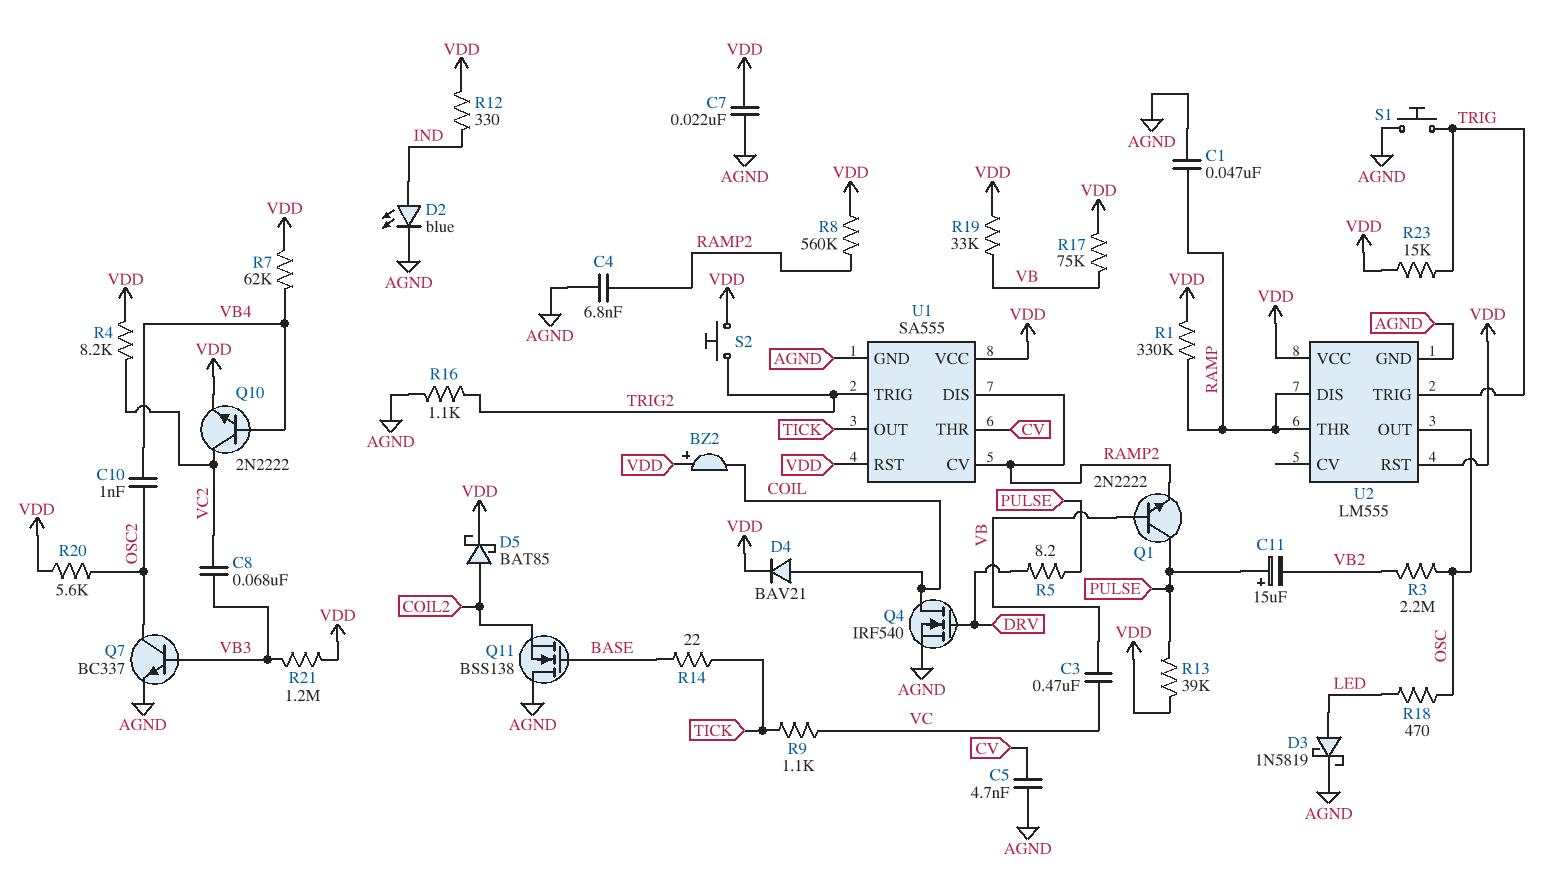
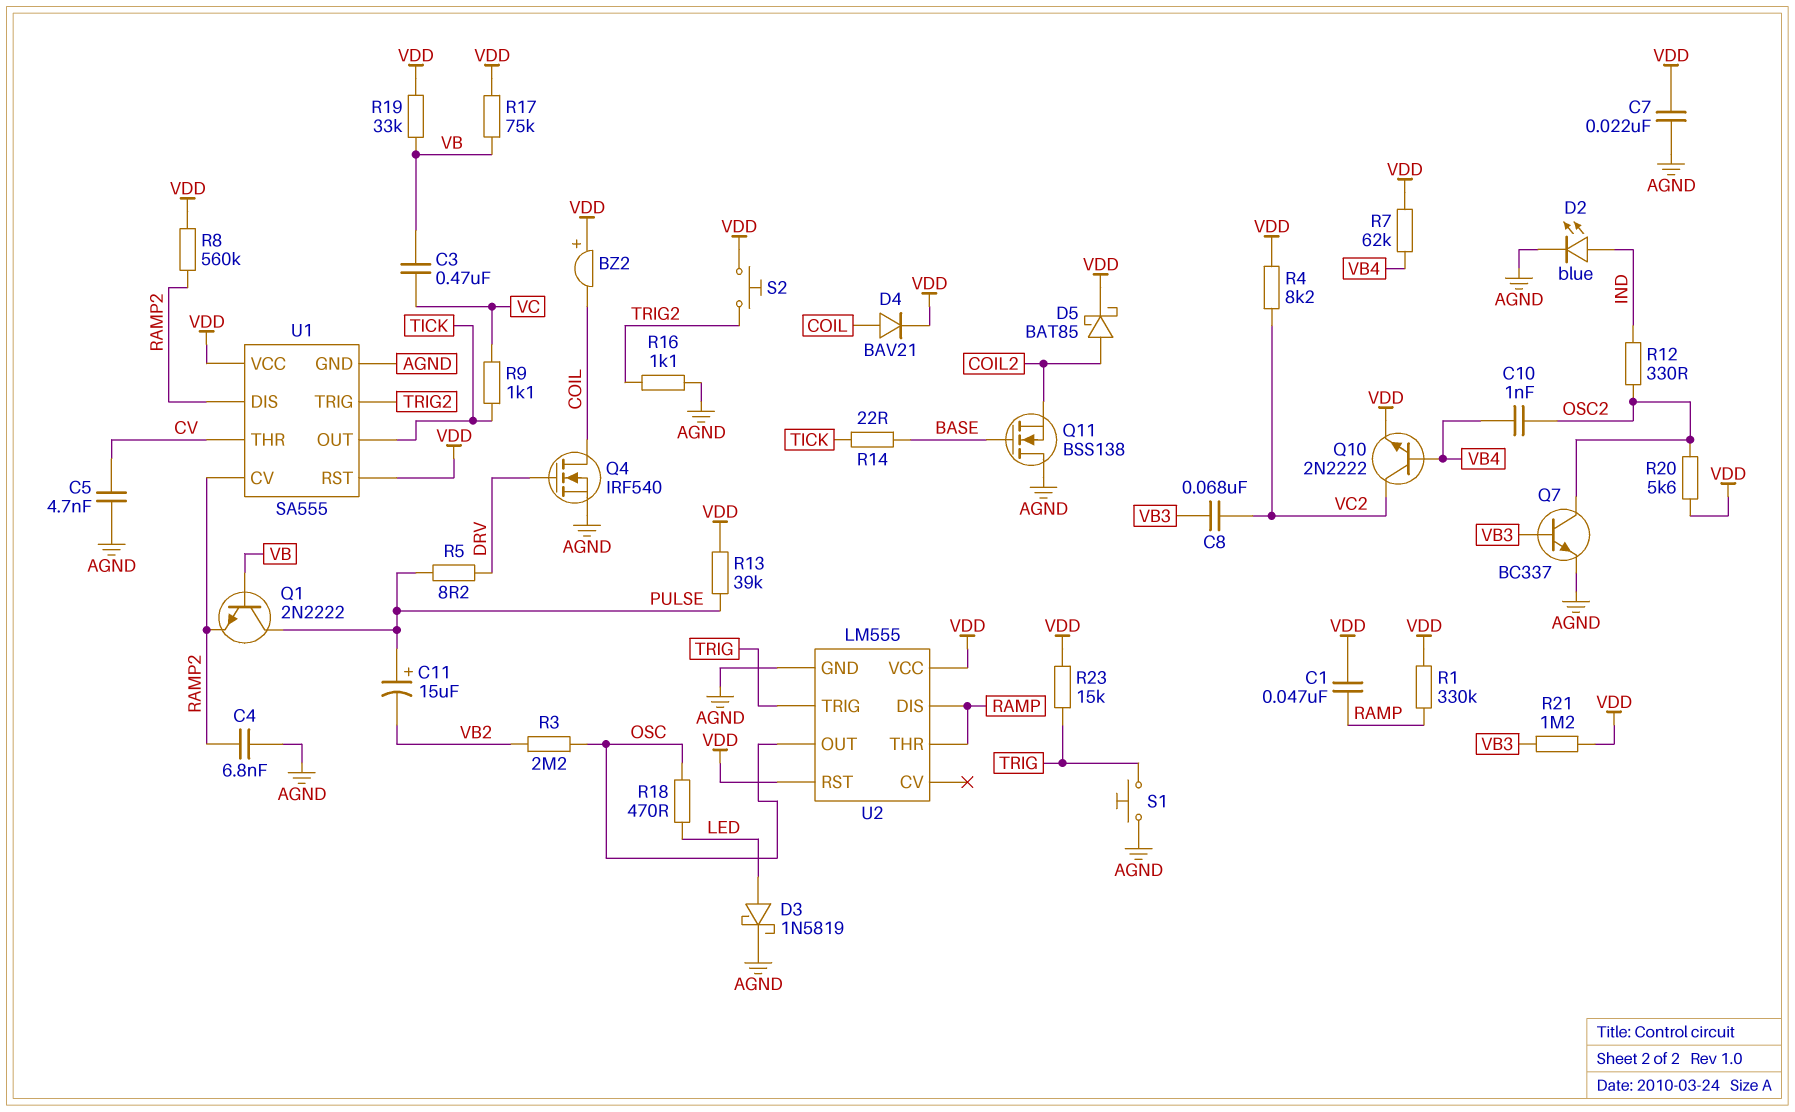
C1: 47nF (AGND, RAMP) -> 47nF (RAMP, VDD)
R12: 330 (IND, VDD) -> 330 (IND, OSC2)

